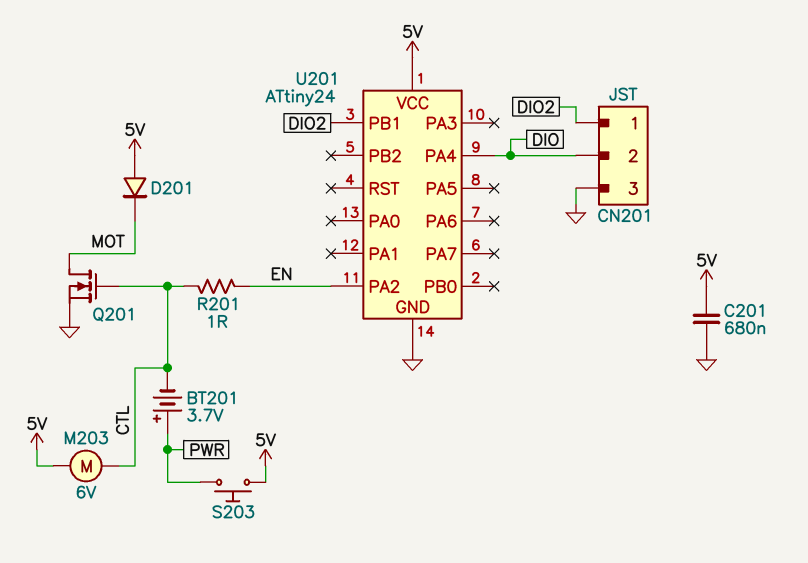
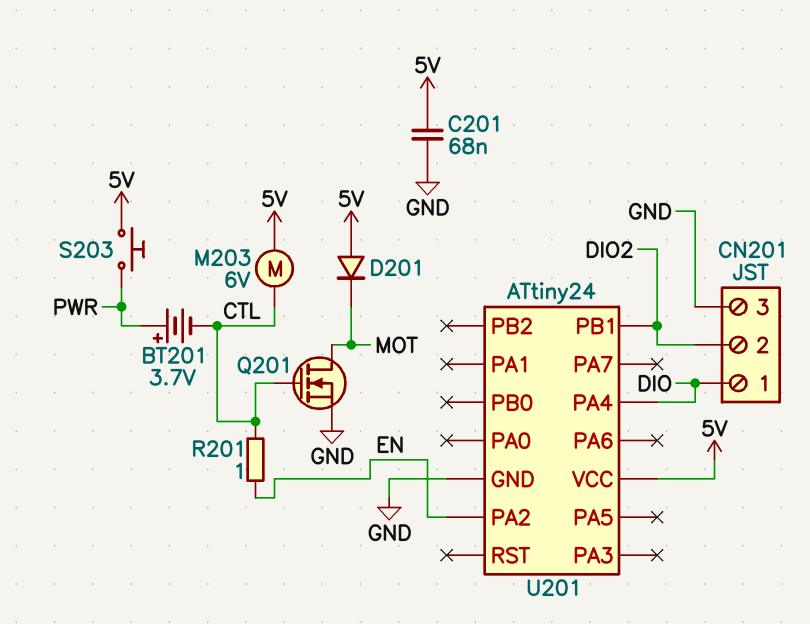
C201: 680nF (5V, GND) -> 68nF (5V, GND)
CN201 pin 1: DIO2 -> DIO
CN201 pin 2: DIO -> DIO2

